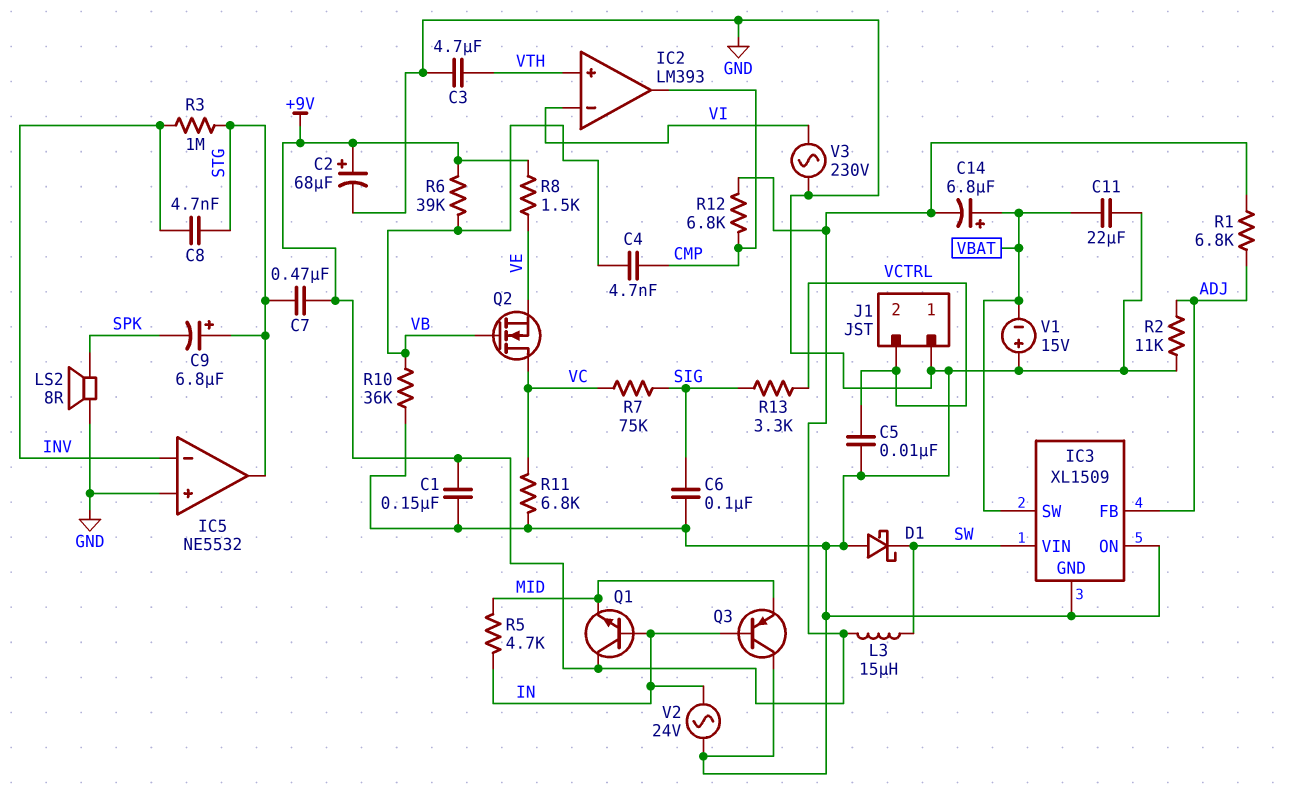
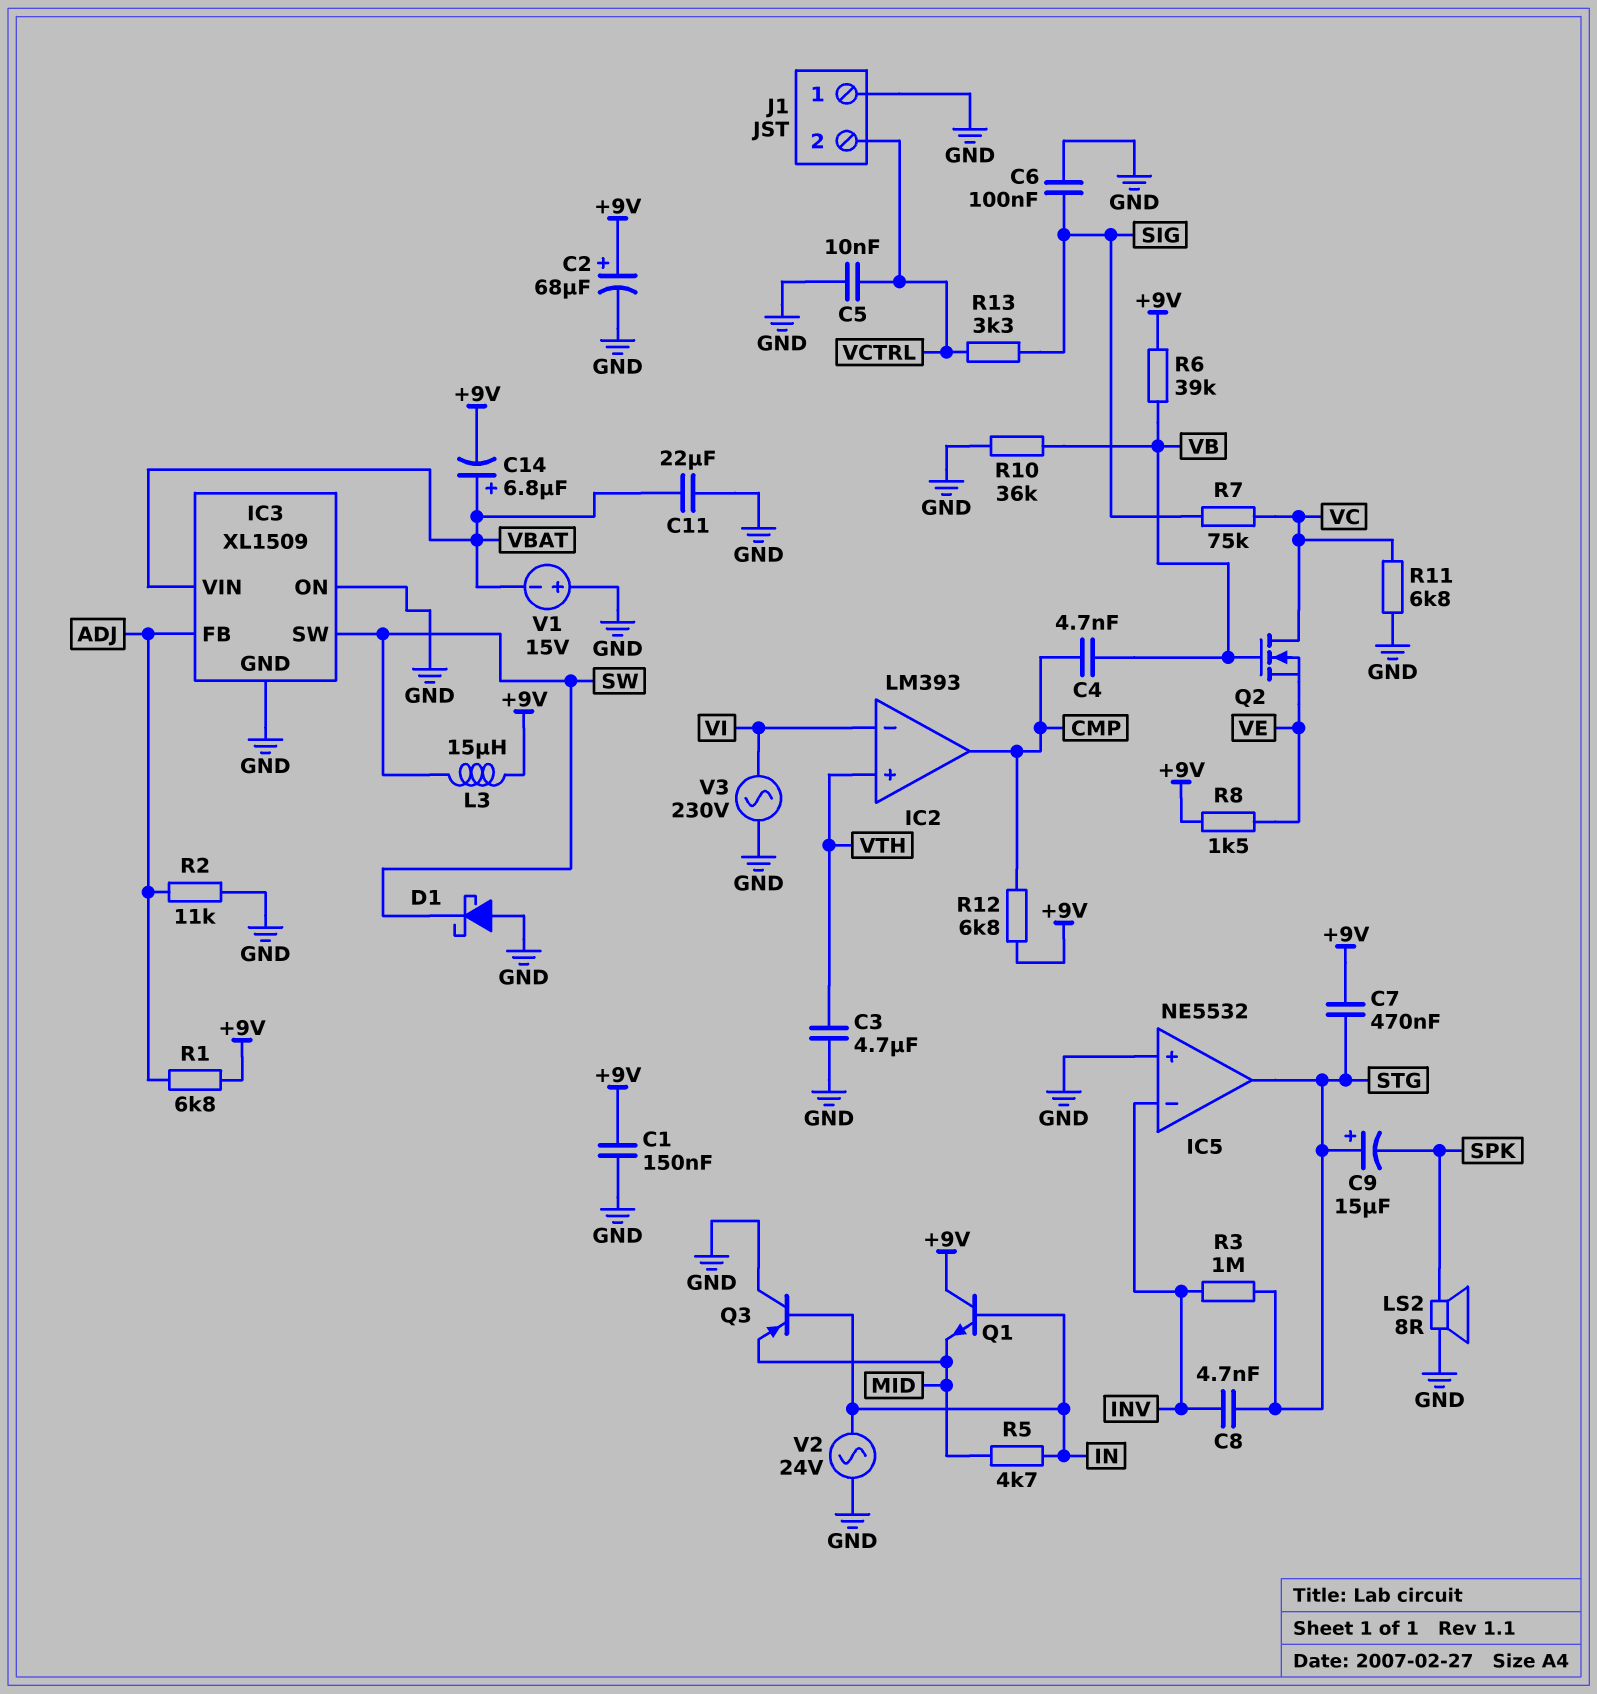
C9: 6.8uF (plus STG, minus SPK) -> 15uF (plus STG, minus SPK)
IC3 pin SW: VBAT -> SW
IC3 pin VIN: SW -> VBAT

